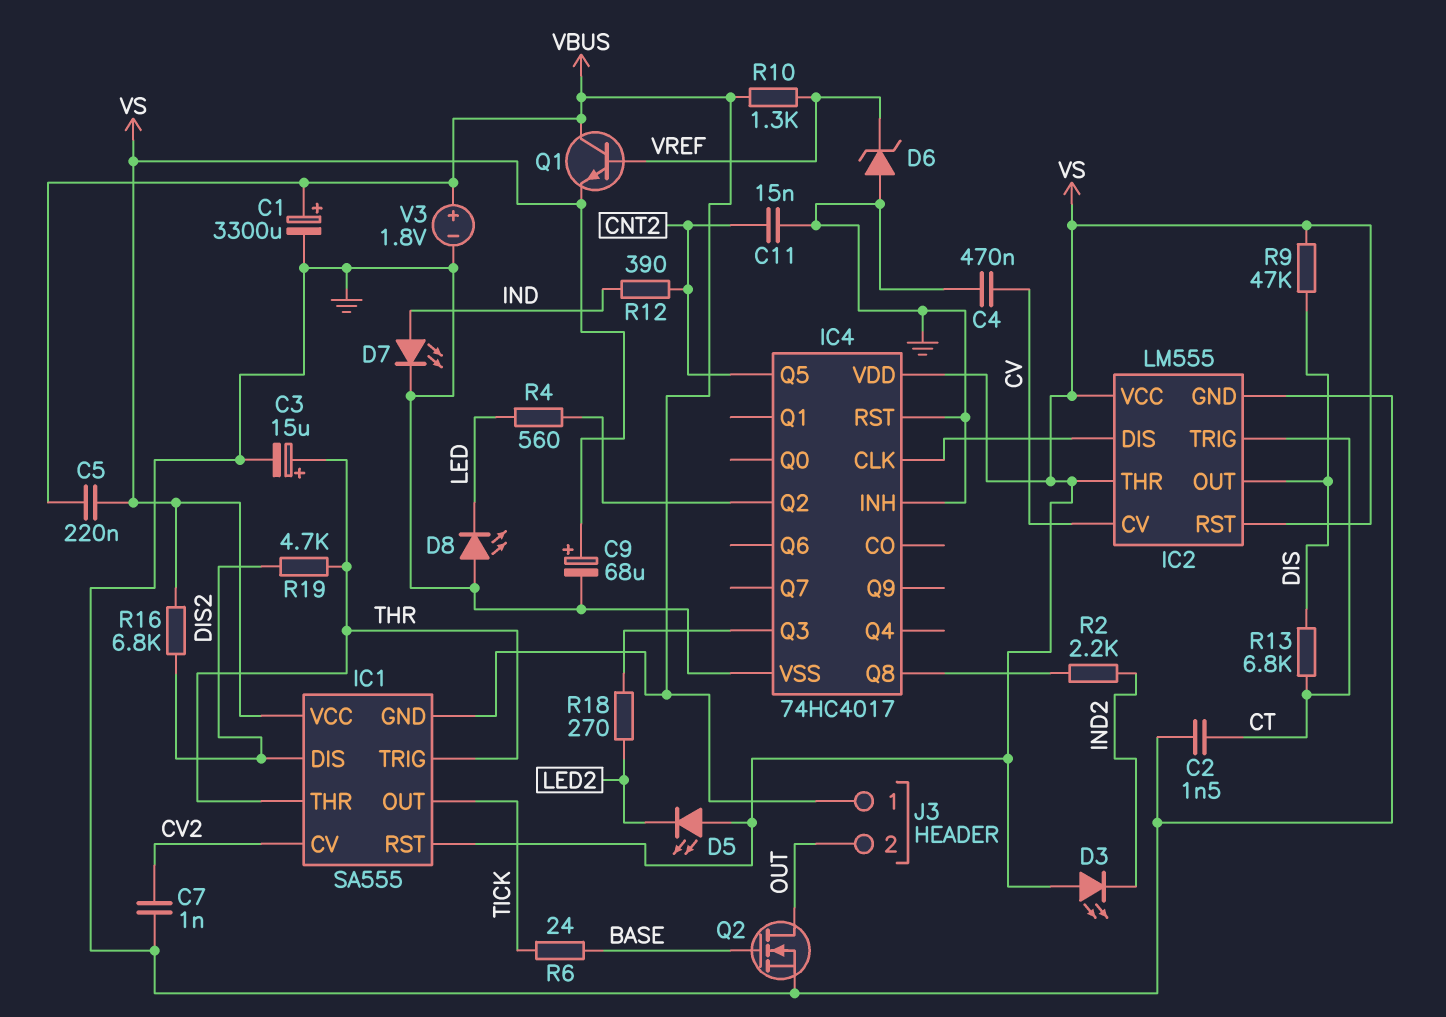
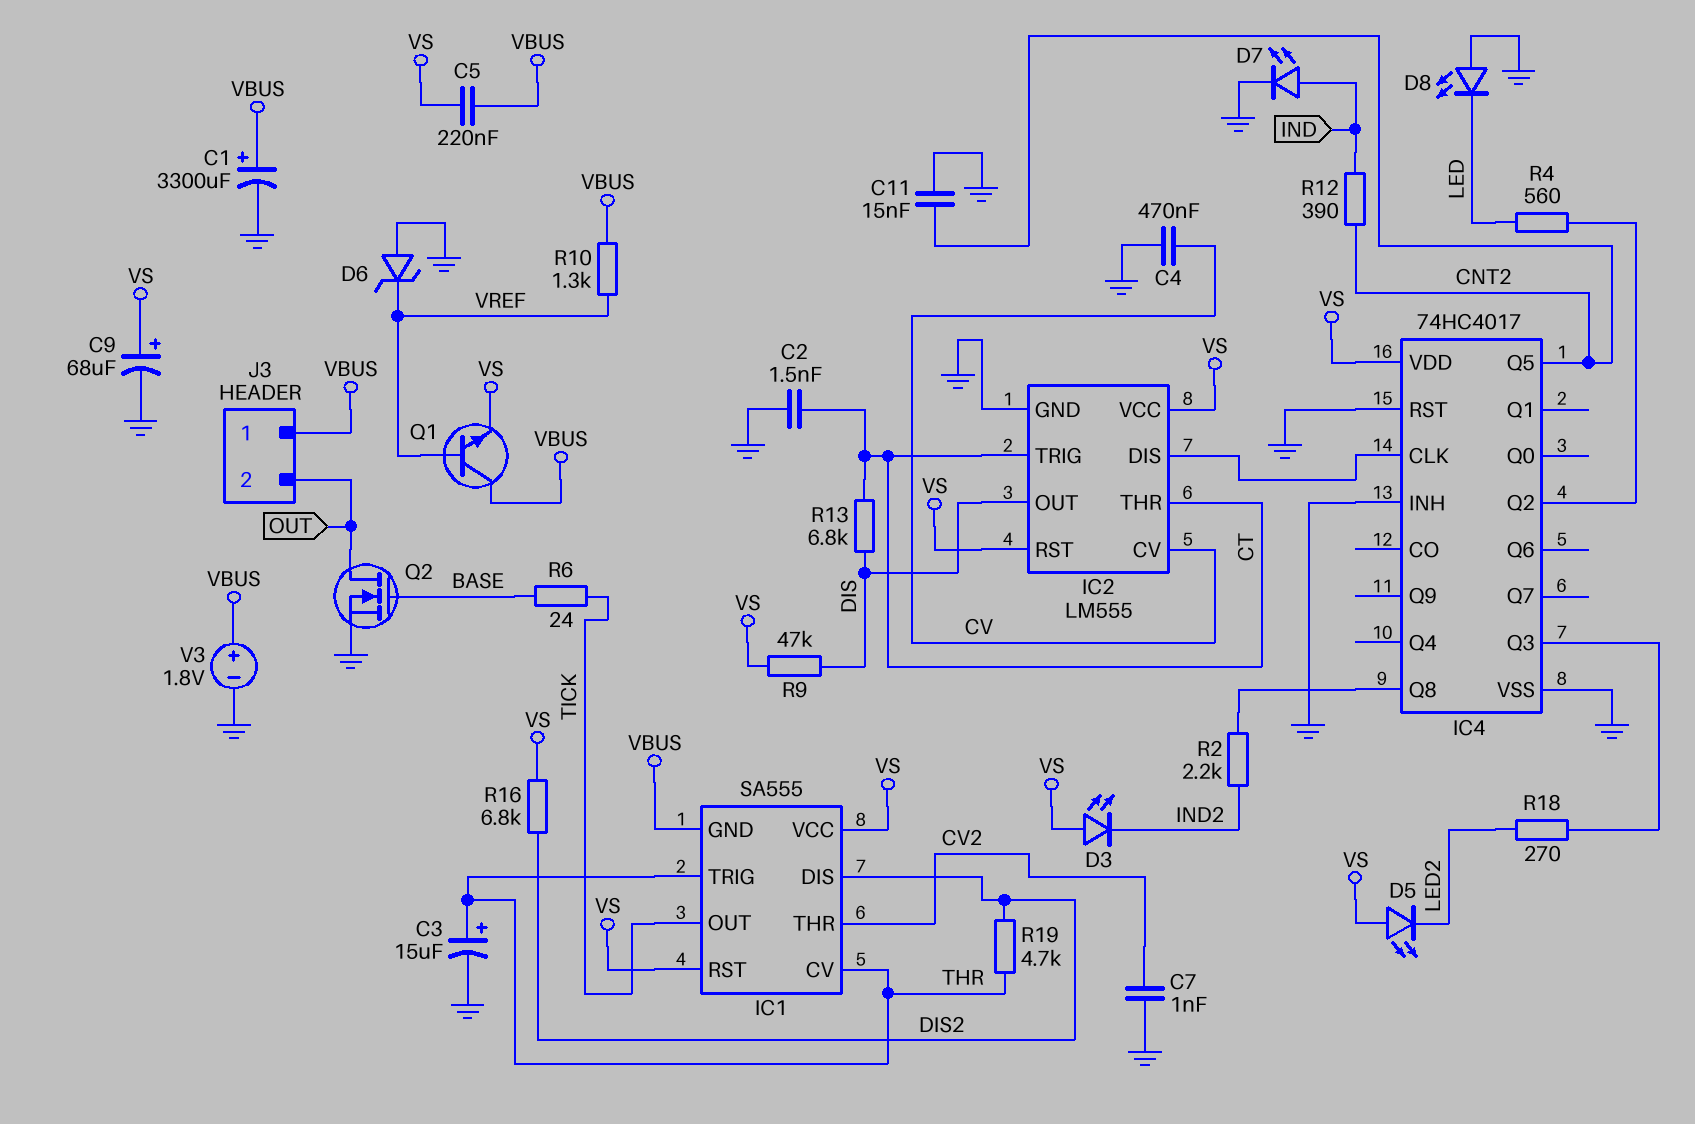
IC1 pin CV: CV2 -> THR
IC1 pin THR: THR -> CV2
IC2 pin THR: VS -> CT

